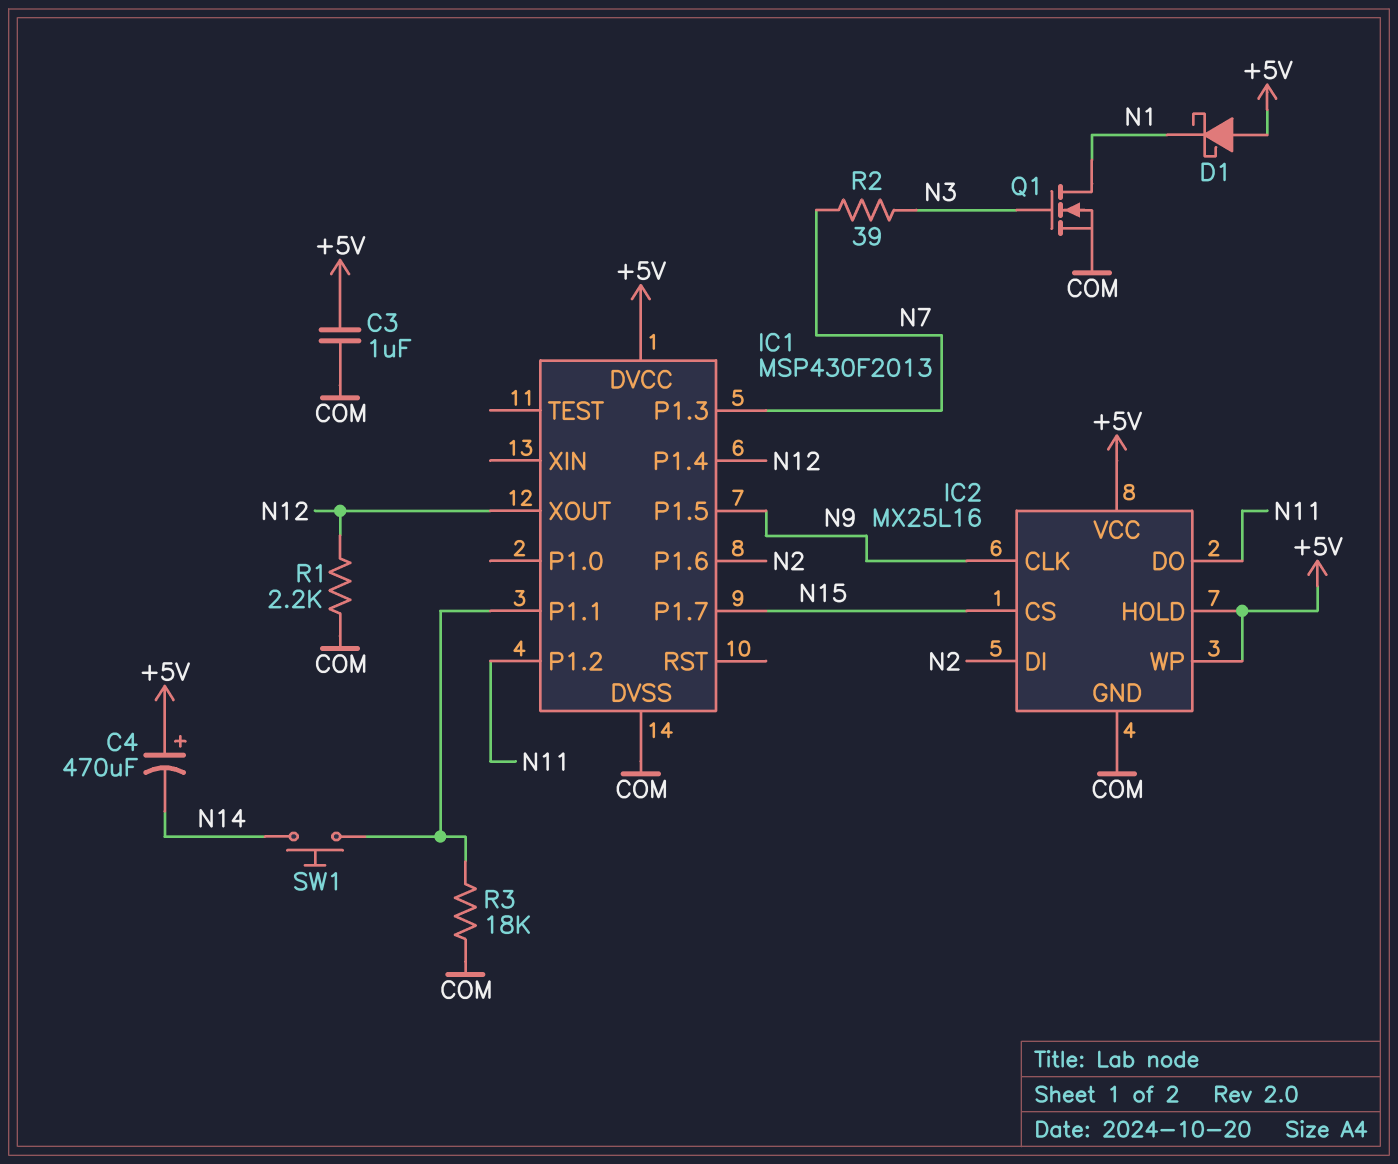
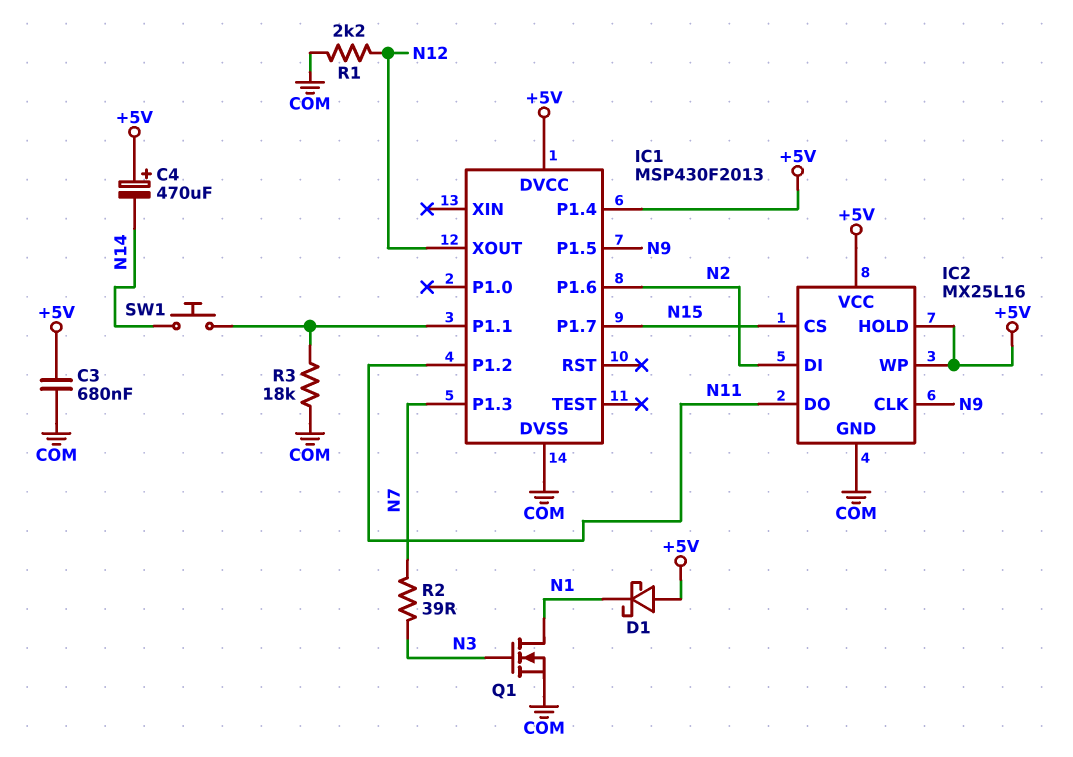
C3: 1uF (+5V, COM) -> 680nF (+5V, COM)
IC1 pin P1.4: N12 -> +5V

